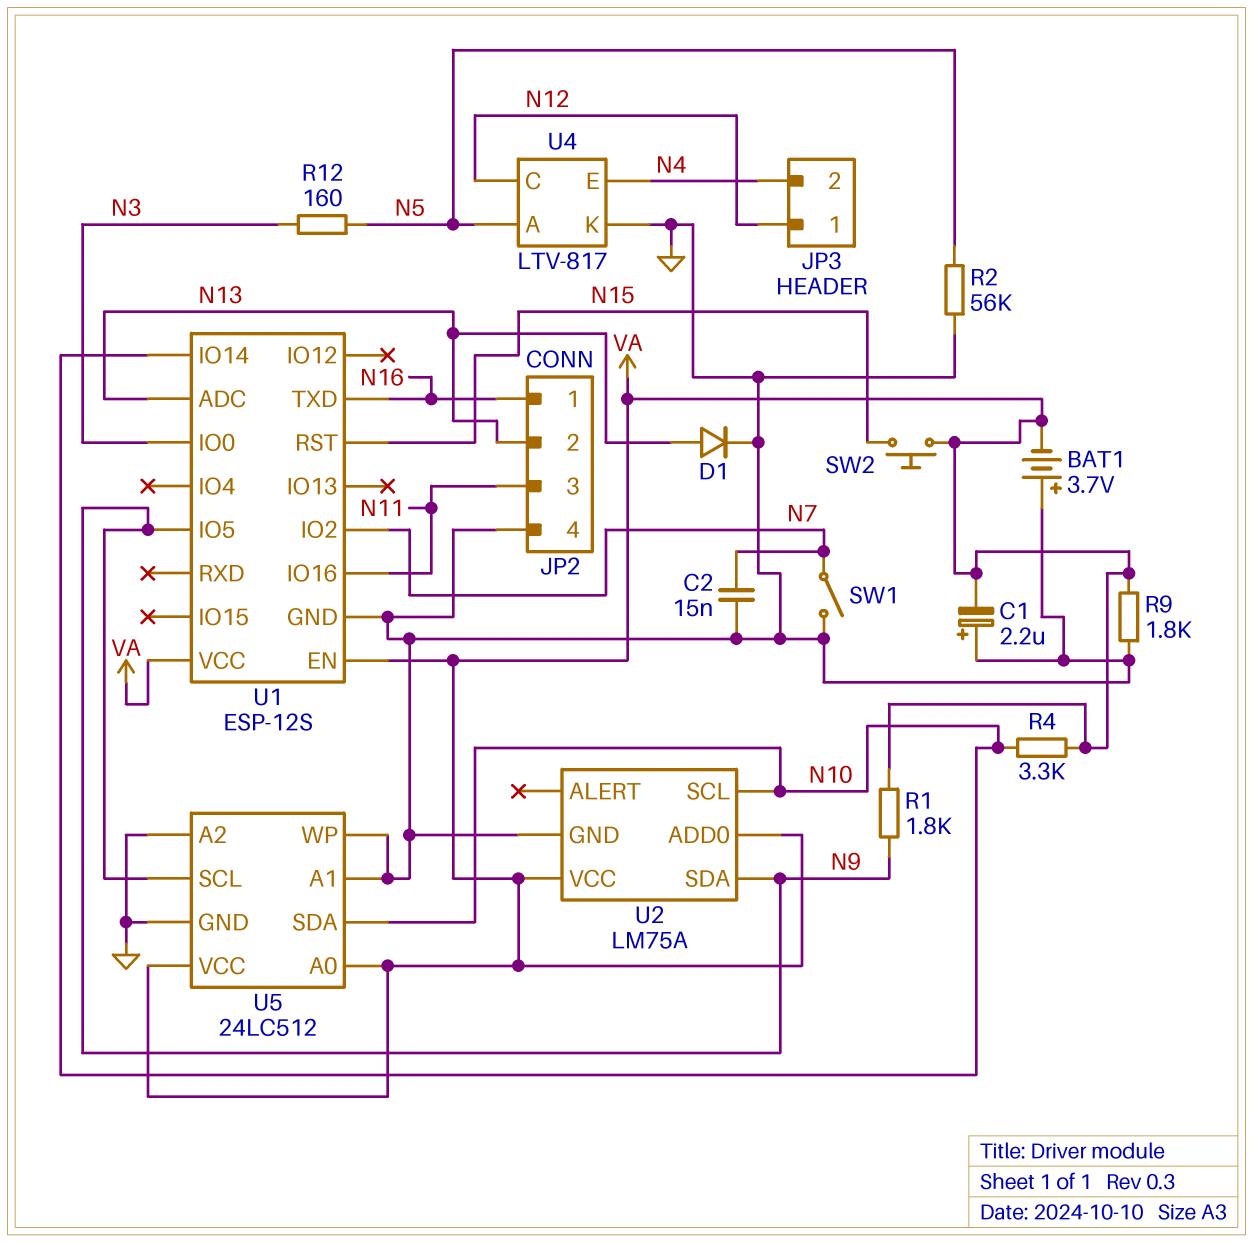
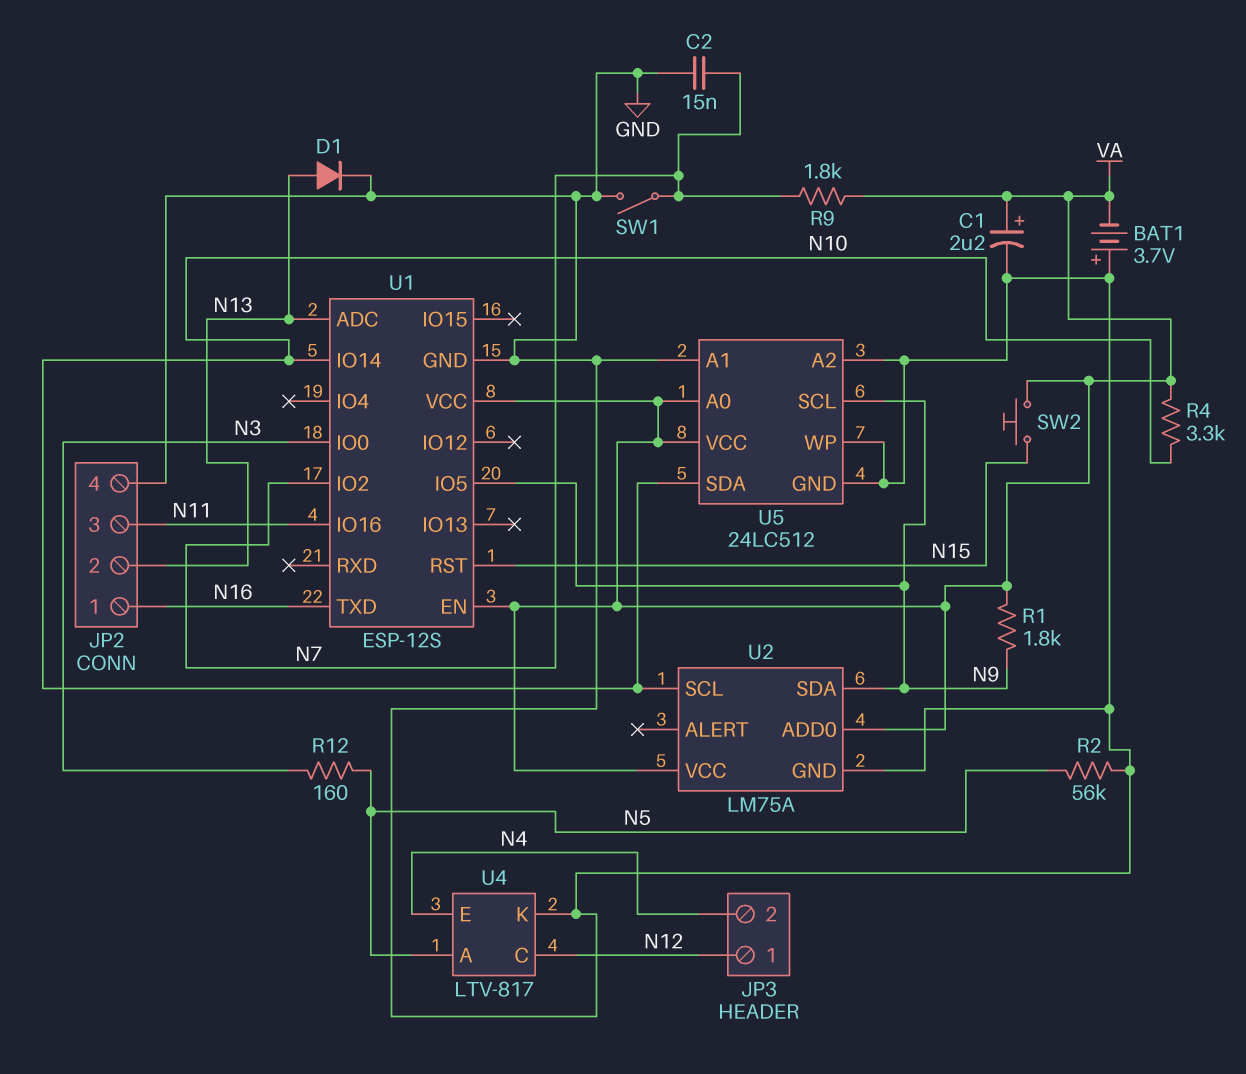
C1: 2.2uF (plus GND, minus VA) -> 2.2uF (plus VA, minus GND)
R9: 1.8k (GND, VA) -> 1.8k (N7, VA)

